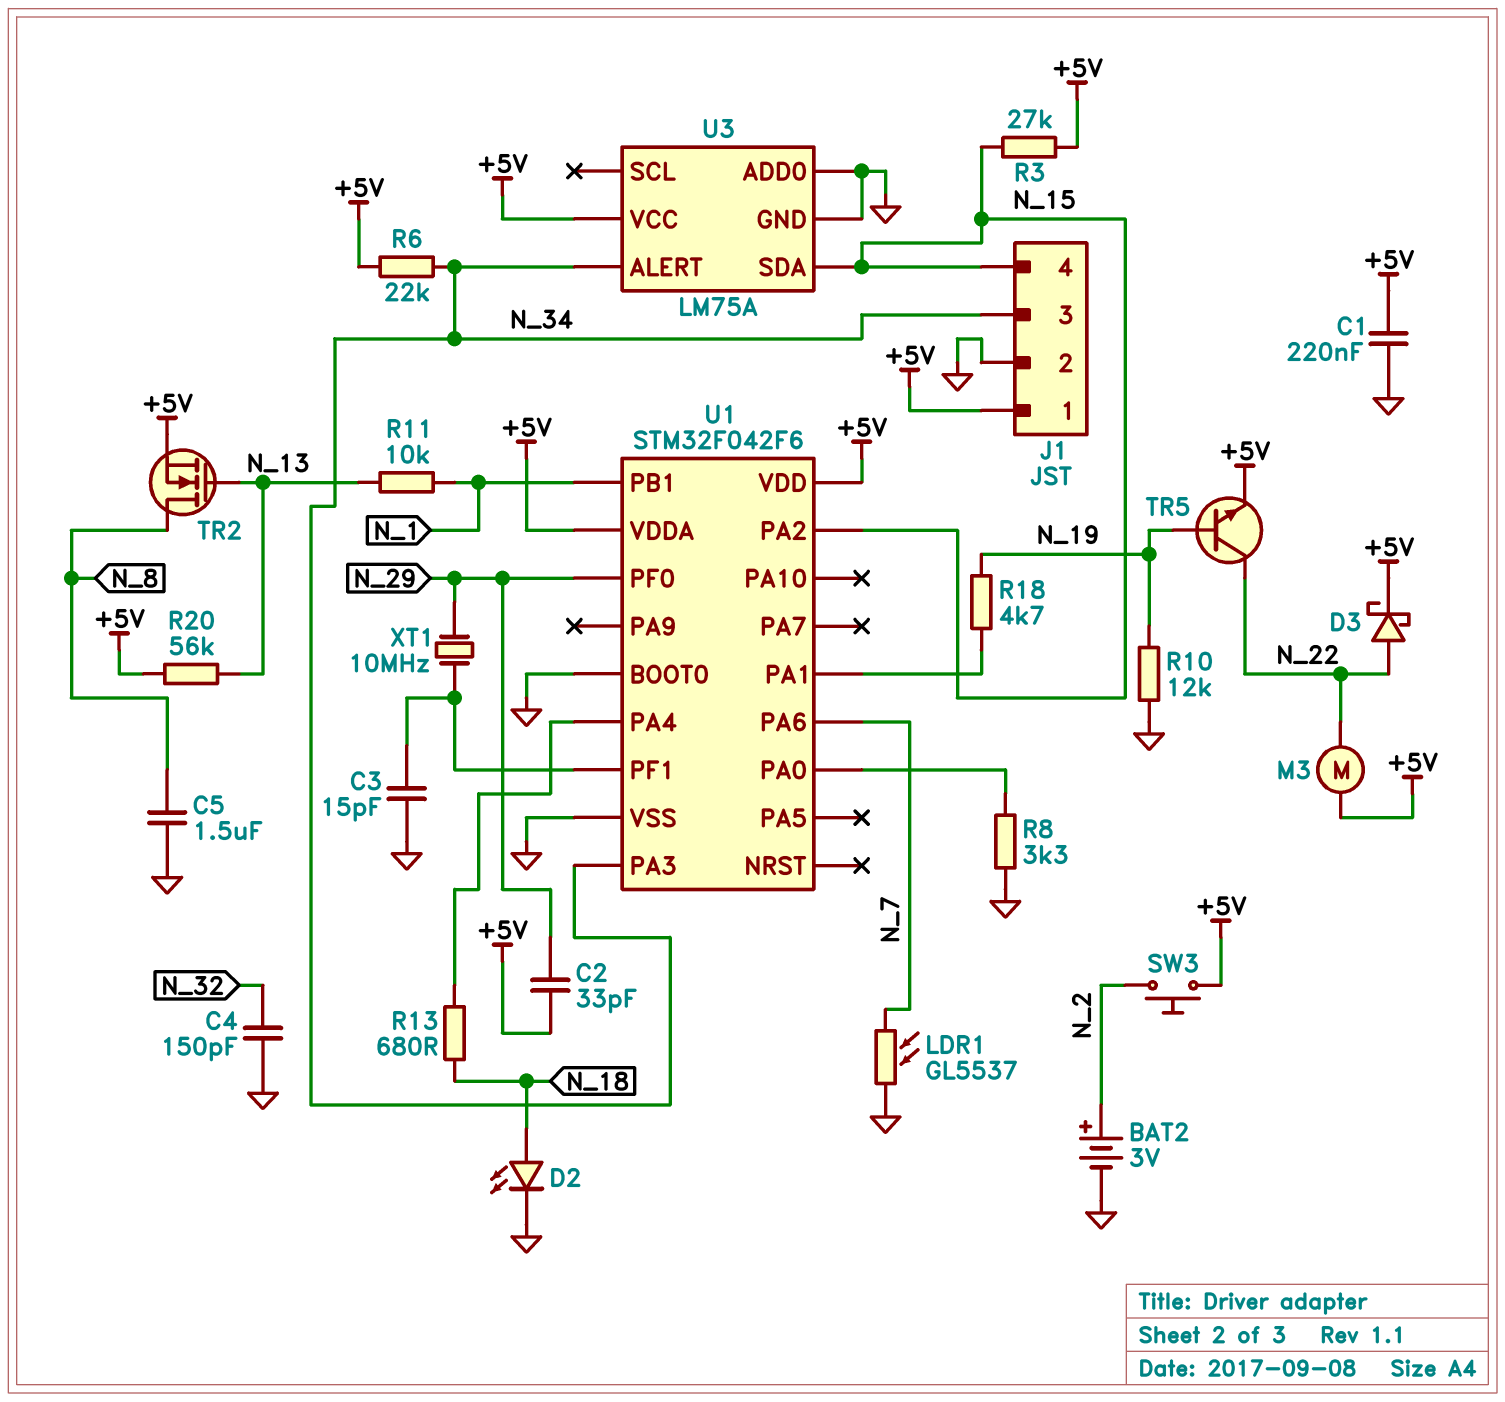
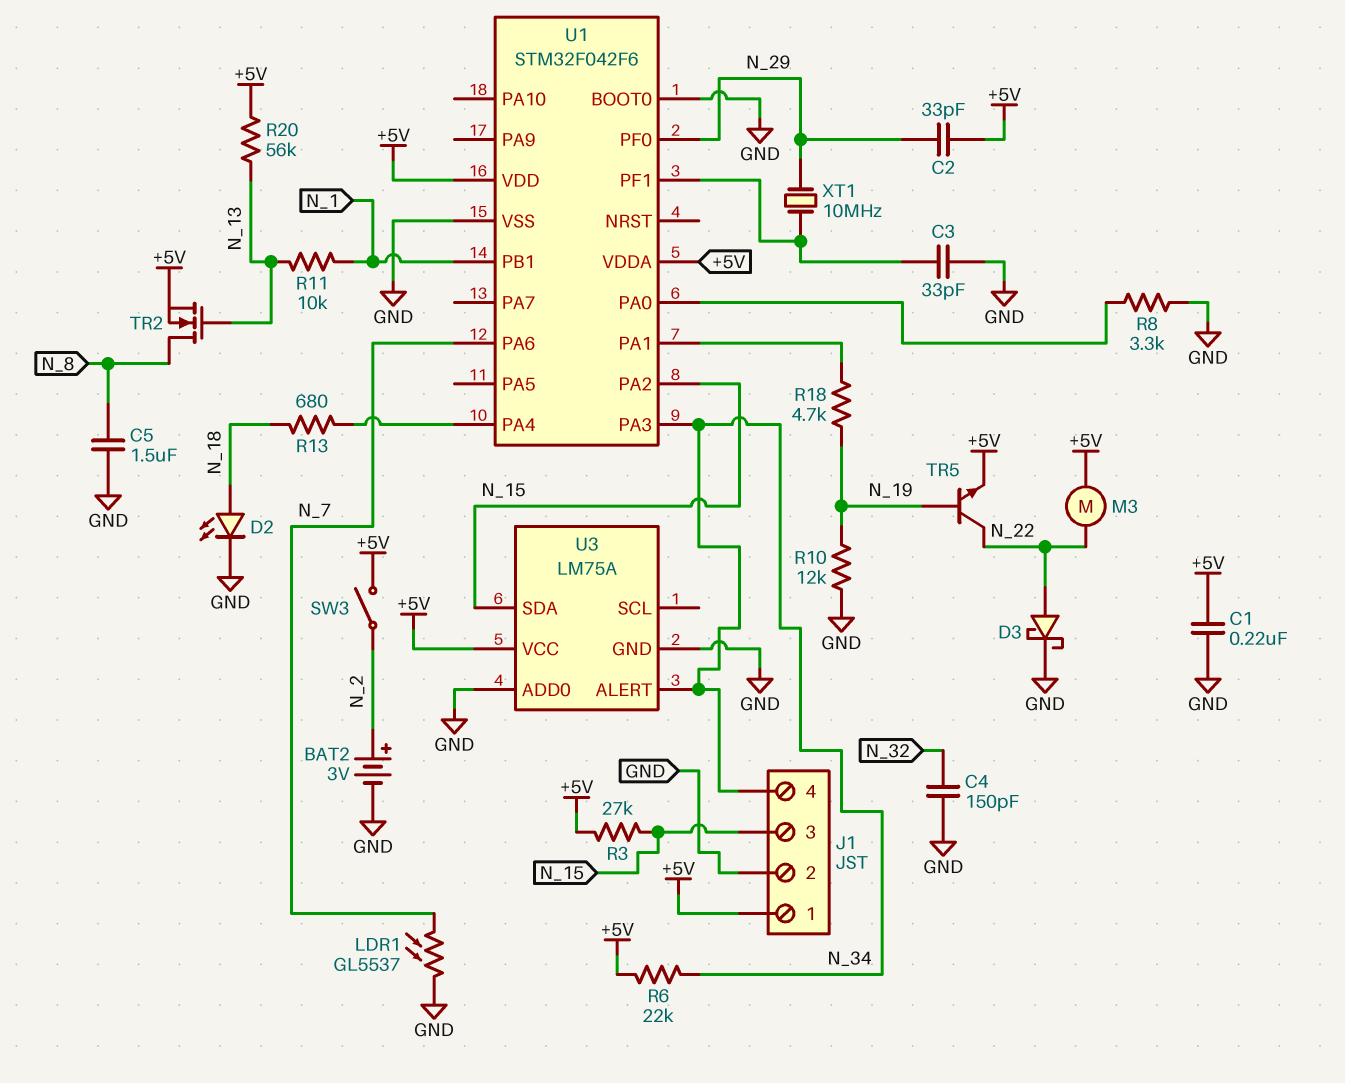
C3: 15pF (GND, U1/PF1) -> 33pF (GND, U1/PF1)
D3: schottky (A N_22, K +5V) -> schottky (A N_22, K GND)
J1 pin 3: N_34 -> N_15
J1 pin 4: N_15 -> N_34
SW3: button (+5V, N_2) -> switch (+5V, N_2)

